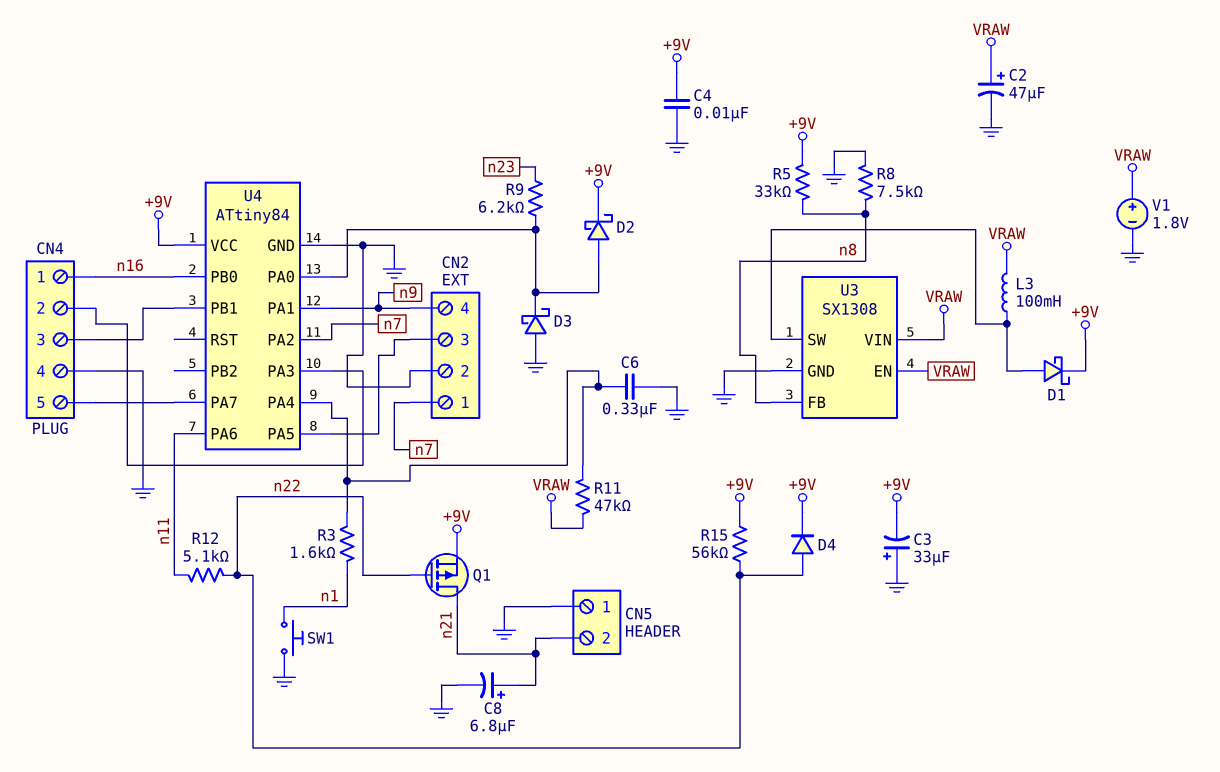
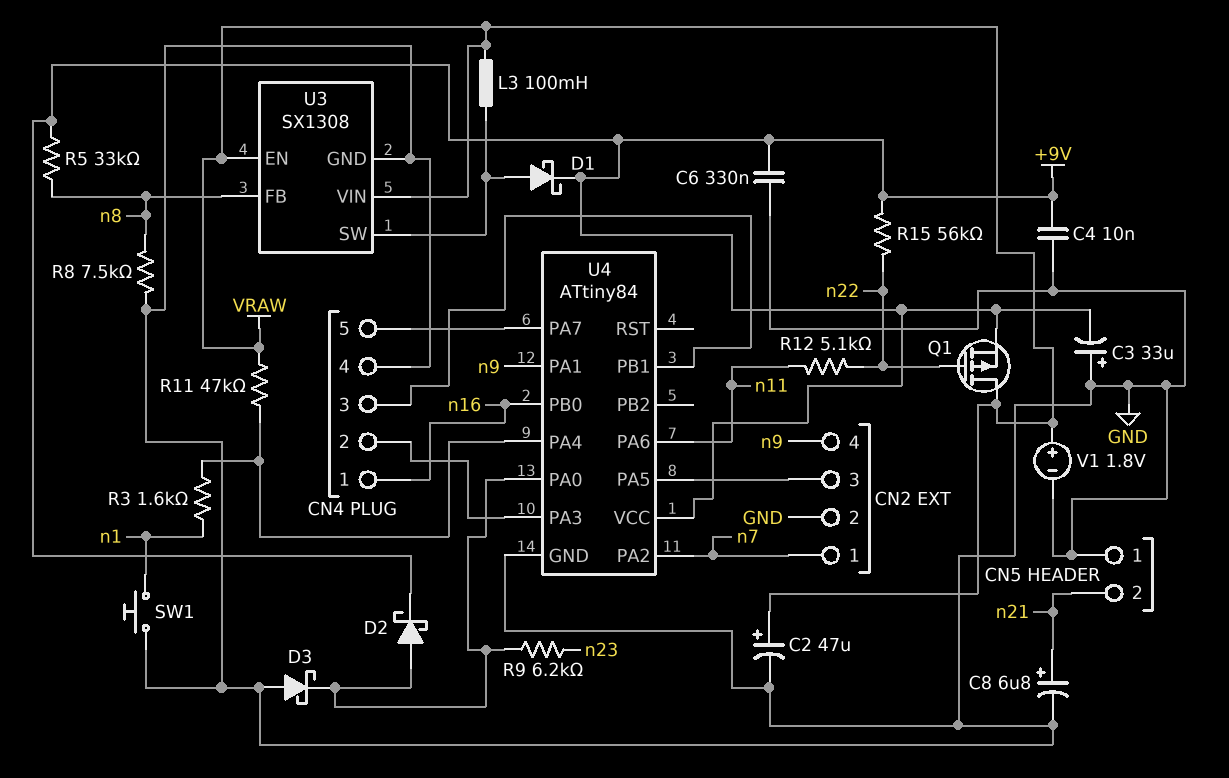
C6: 330nF (GND, U4/PA4) -> 330nF (+9V, GND)
D4: diode (A n22, K +9V) -> none
Q1: PMOS (G n22, D n21, S +9V) -> PMOS (G n22, D VRAW, S +9V)

